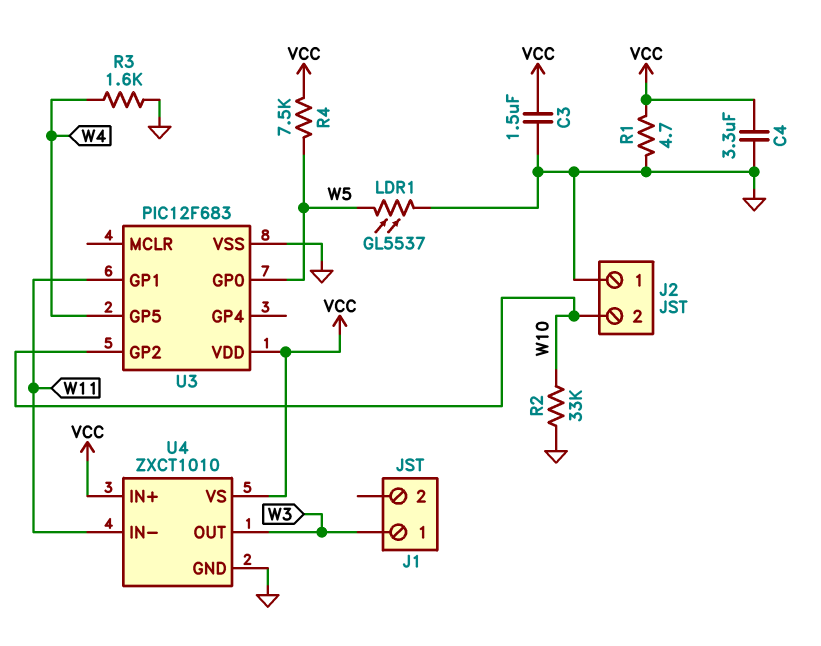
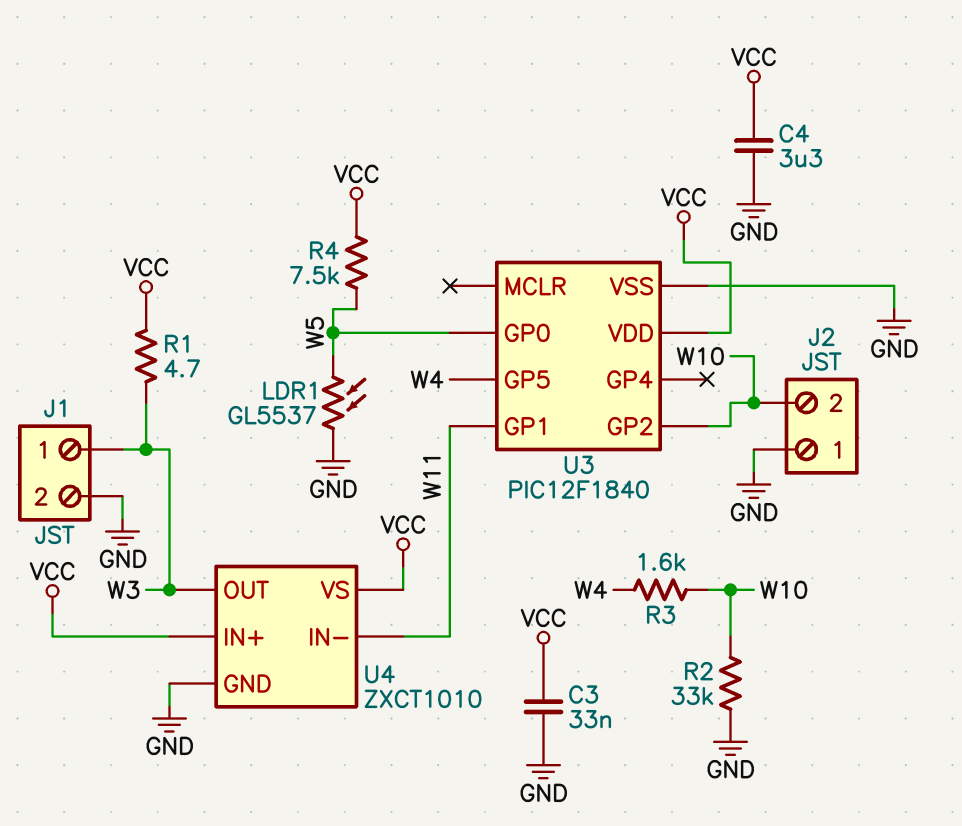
C3: 1.5uF (GND, VCC) -> 33nF (GND, VCC)
J1 pin 2: none -> GND
R1: 4.7 (GND, VCC) -> 4.7 (VCC, W3)
R3: 1.6k (GND, W4) -> 1.6k (W4, W10)
U3: PIC12F683 -> PIC12F1840

